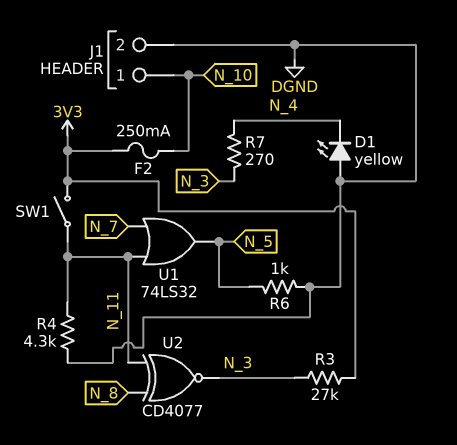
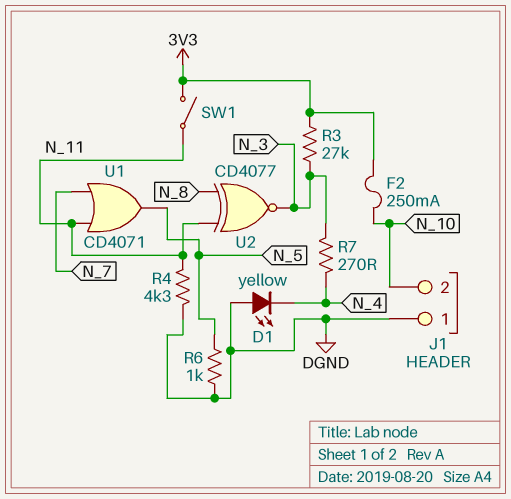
J1 pin 1: N_10 -> DGND
J1 pin 2: DGND -> N_10
U1: OR 74LS32 (in N_7, in N_11, out N_5) -> OR CD4071 (in N_7, in N_11, out N_5)

